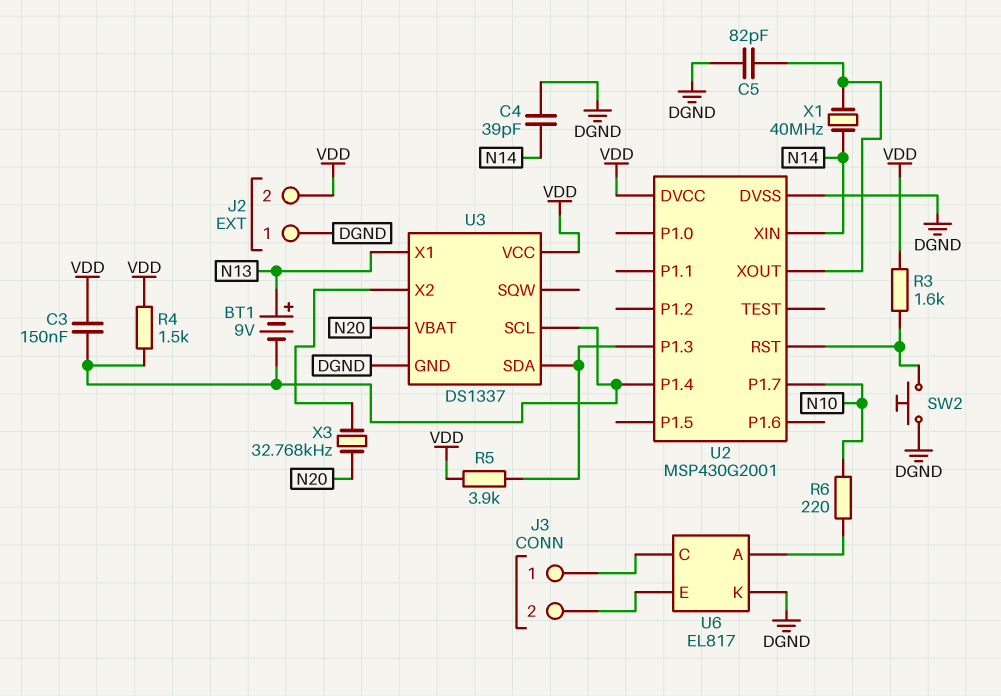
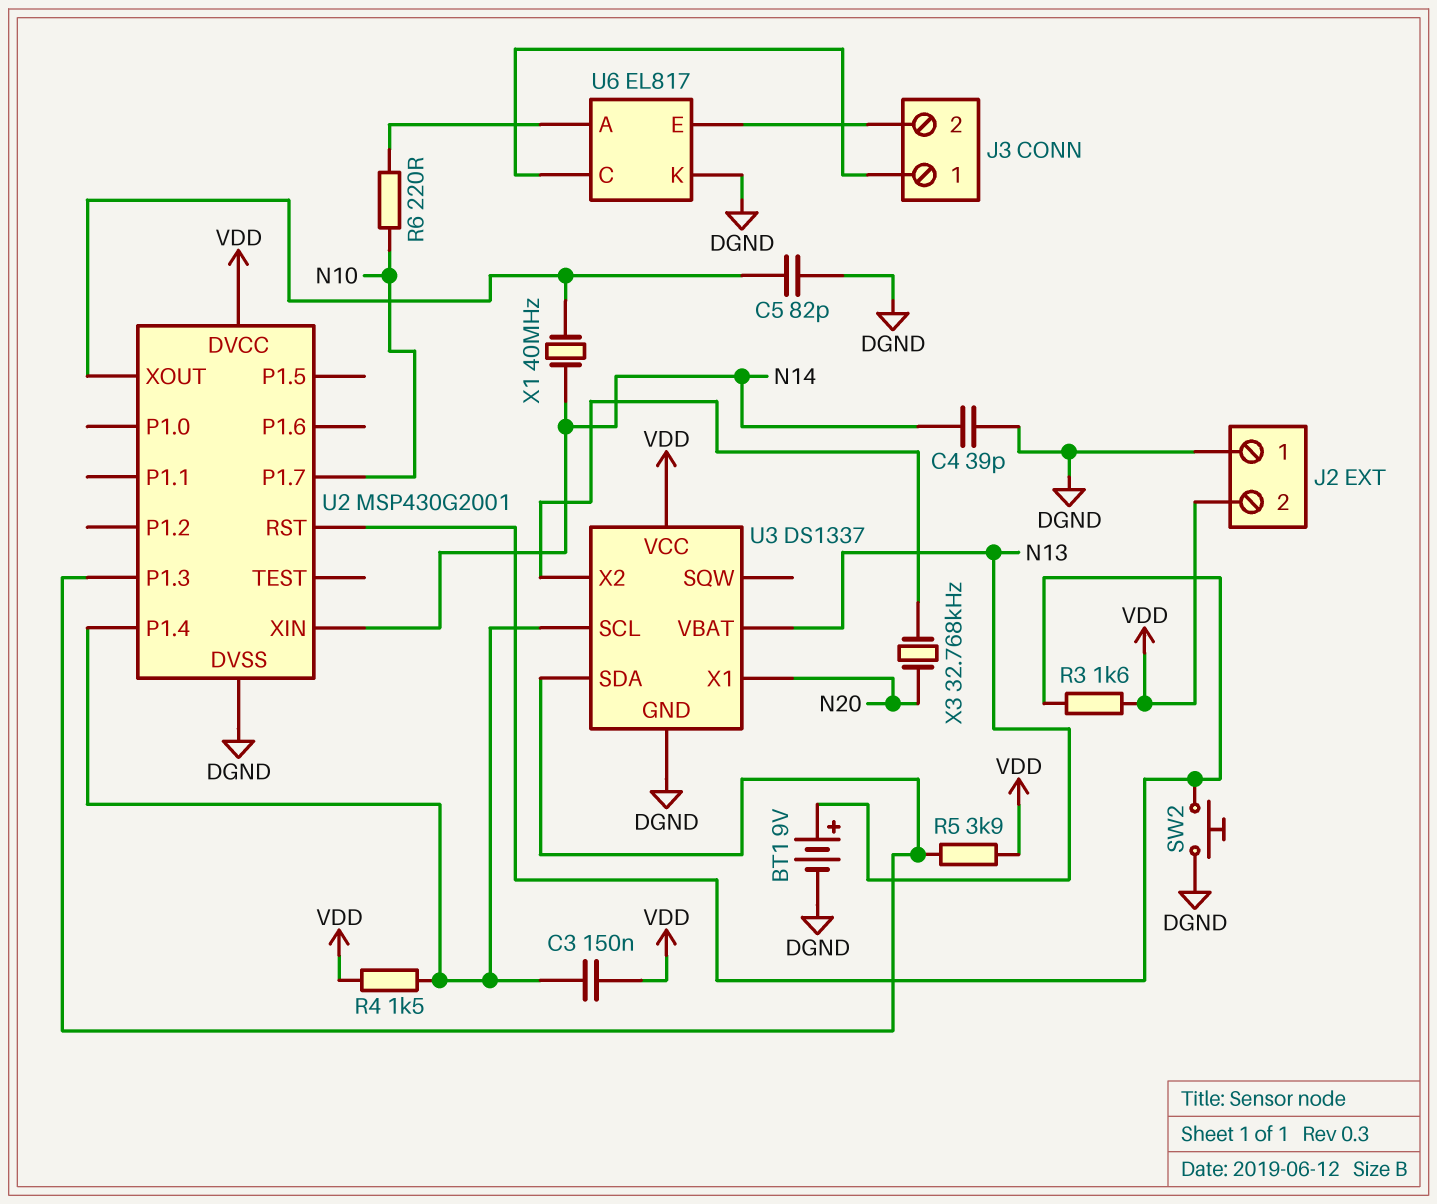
BT1: 9V (plus N13, minus U2/P1.4) -> 9V (plus N13, minus DGND)
U3 pin VBAT: N20 -> N13
U3 pin X1: N13 -> N20

